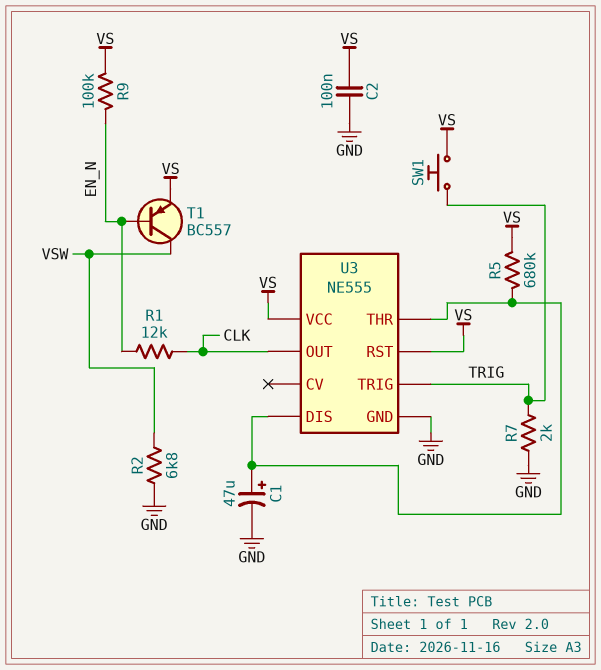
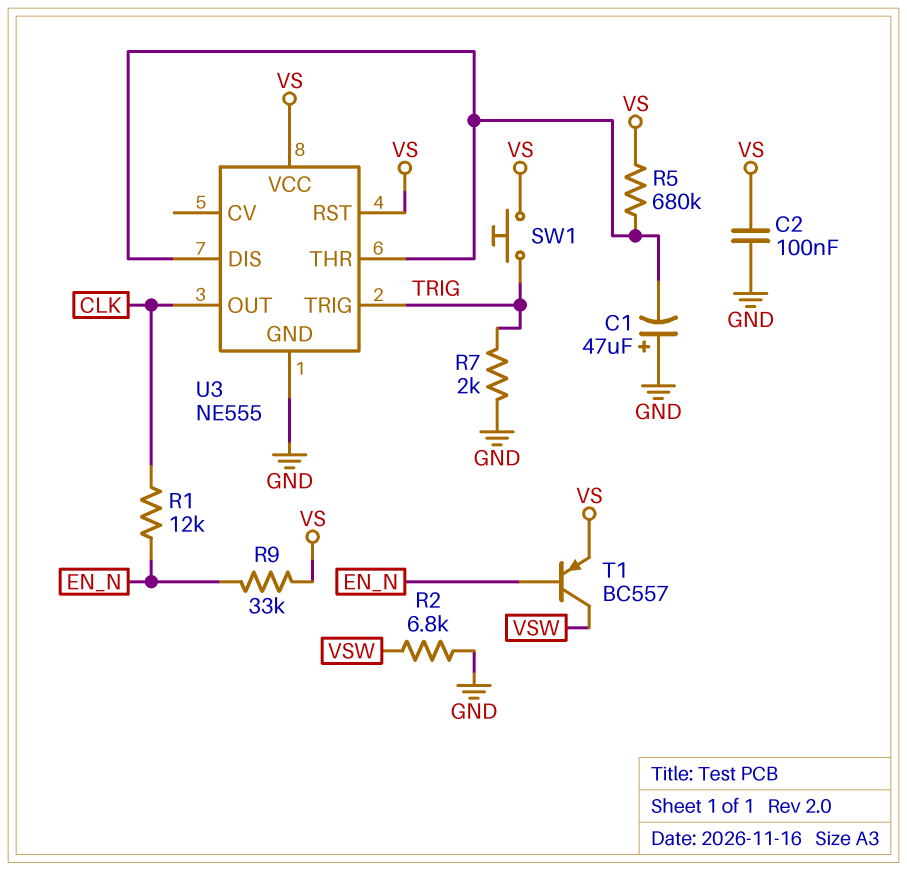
C1: 47uF (plus U3/DIS, minus GND) -> 47uF (plus GND, minus U3/DIS)
R9: 100k (EN_N, VS) -> 33k (EN_N, VS)

